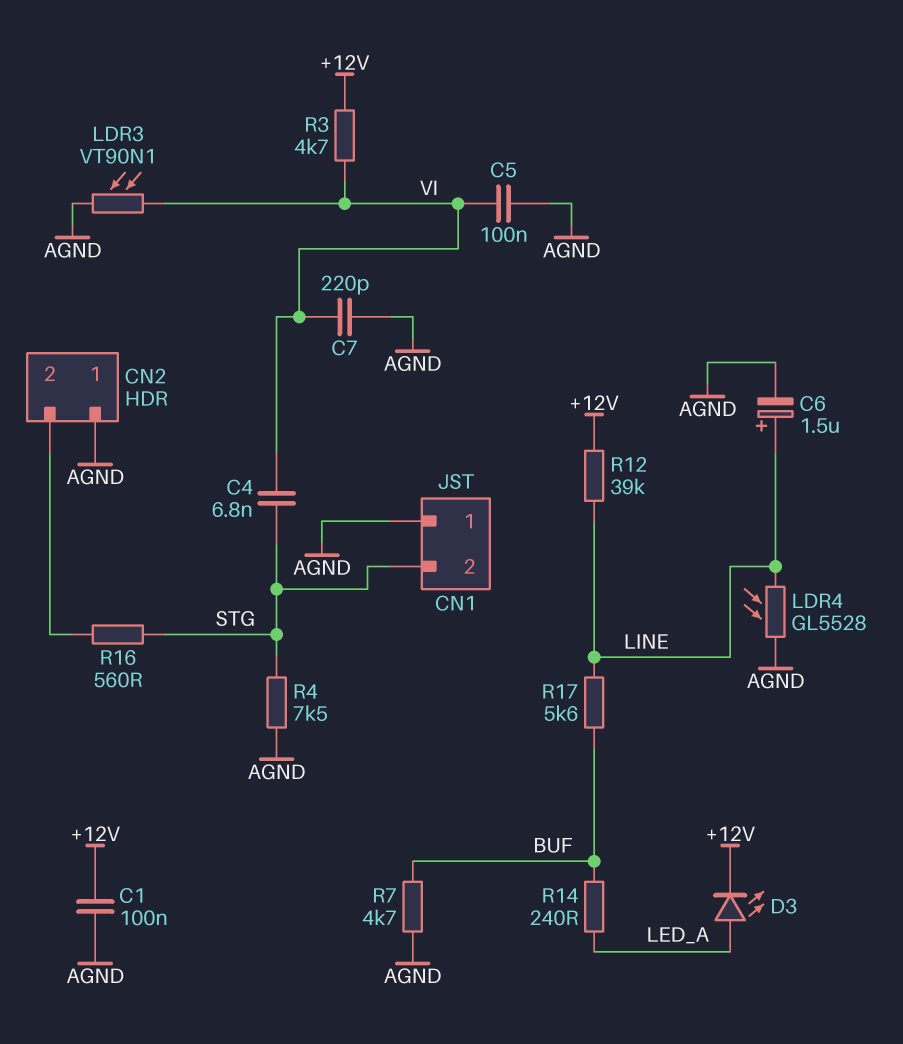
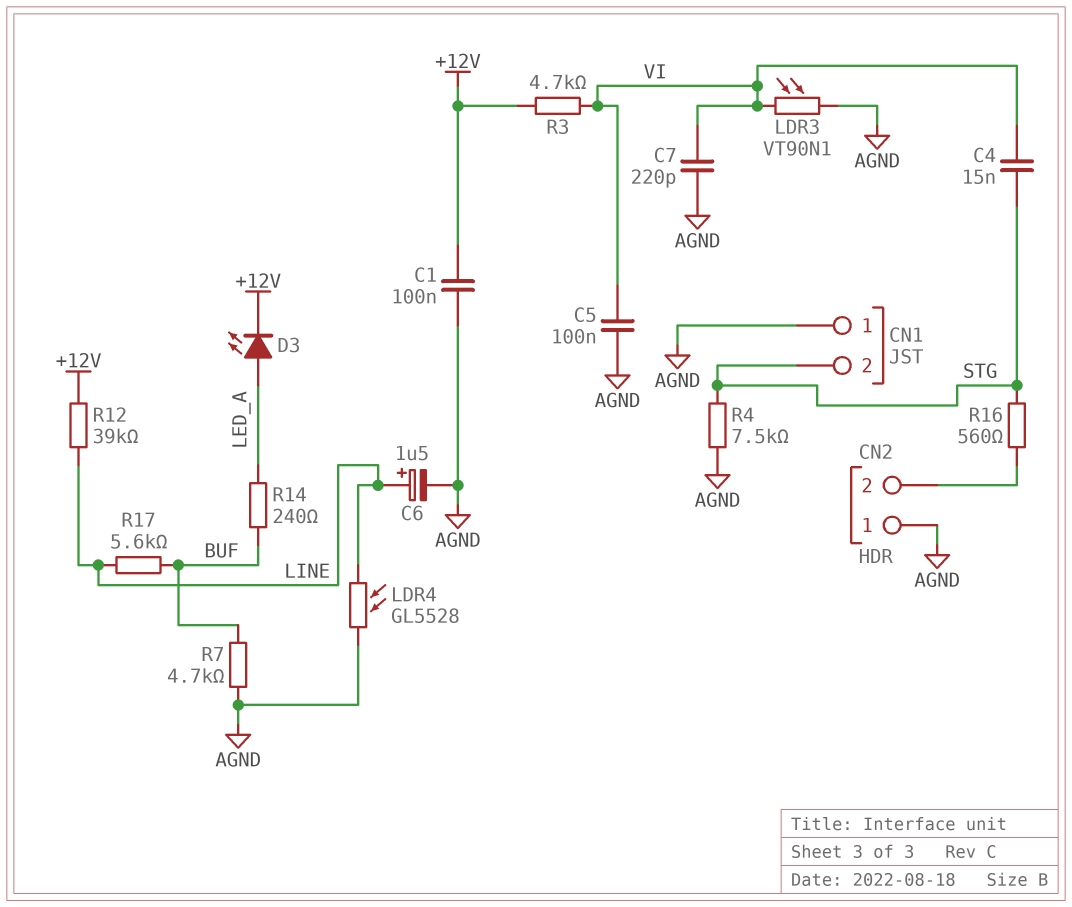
C4: 6.8nF (STG, VI) -> 15nF (STG, VI)

